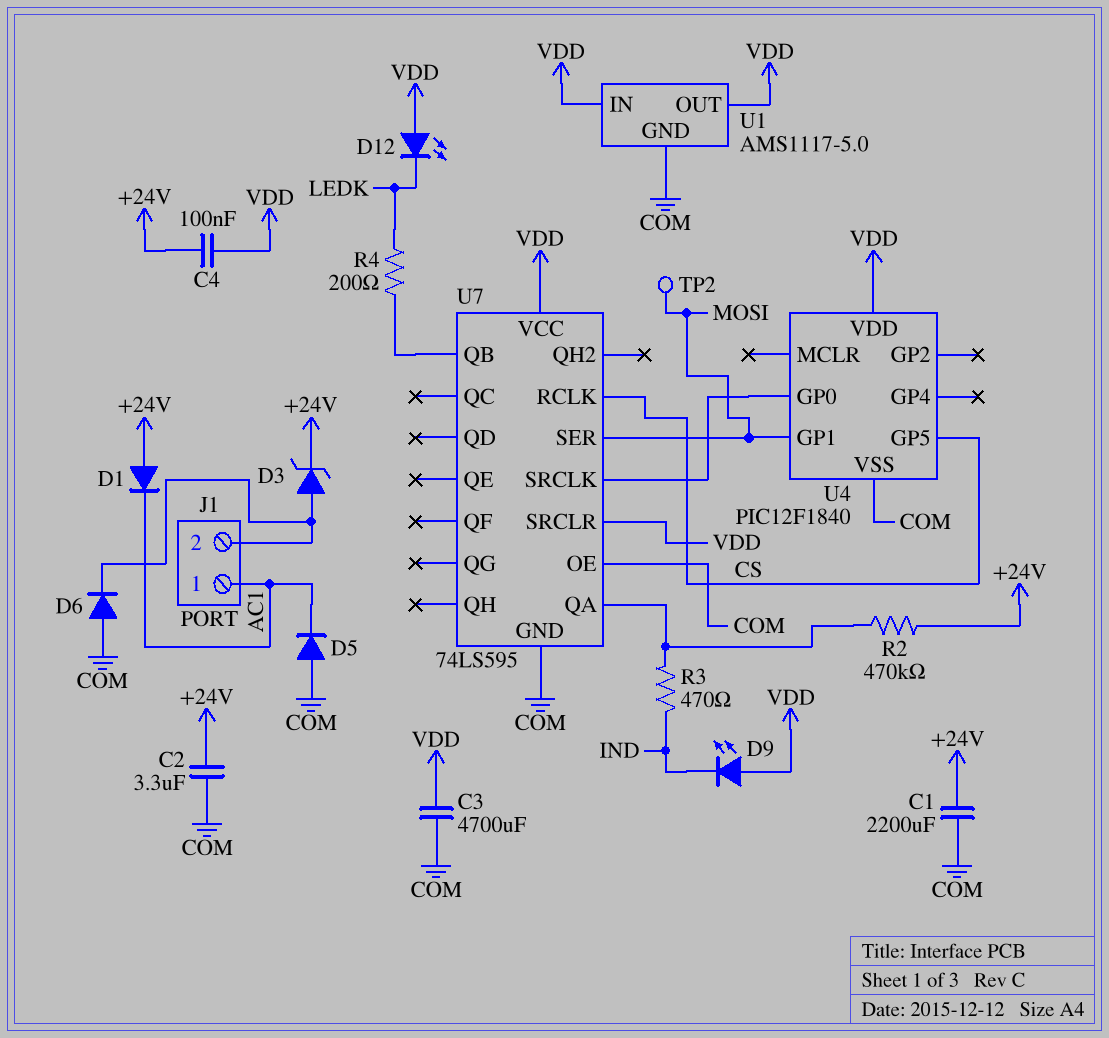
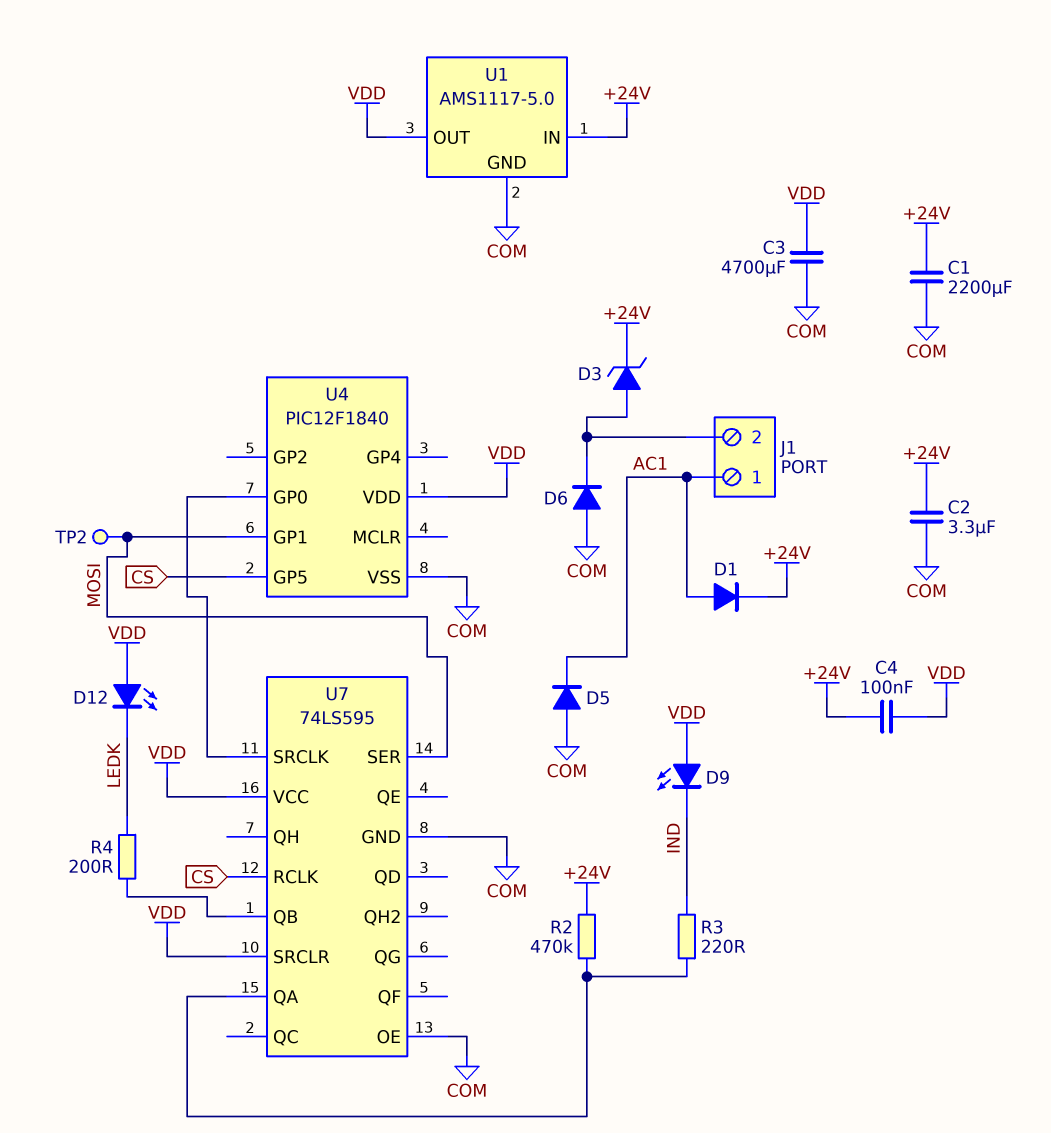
D1: diode (A +24V, K AC1) -> diode (A AC1, K +24V)
R3: 470 (IND, U7/QA) -> 220 (IND, U7/QA)
U1 pin IN: VDD -> +24V

